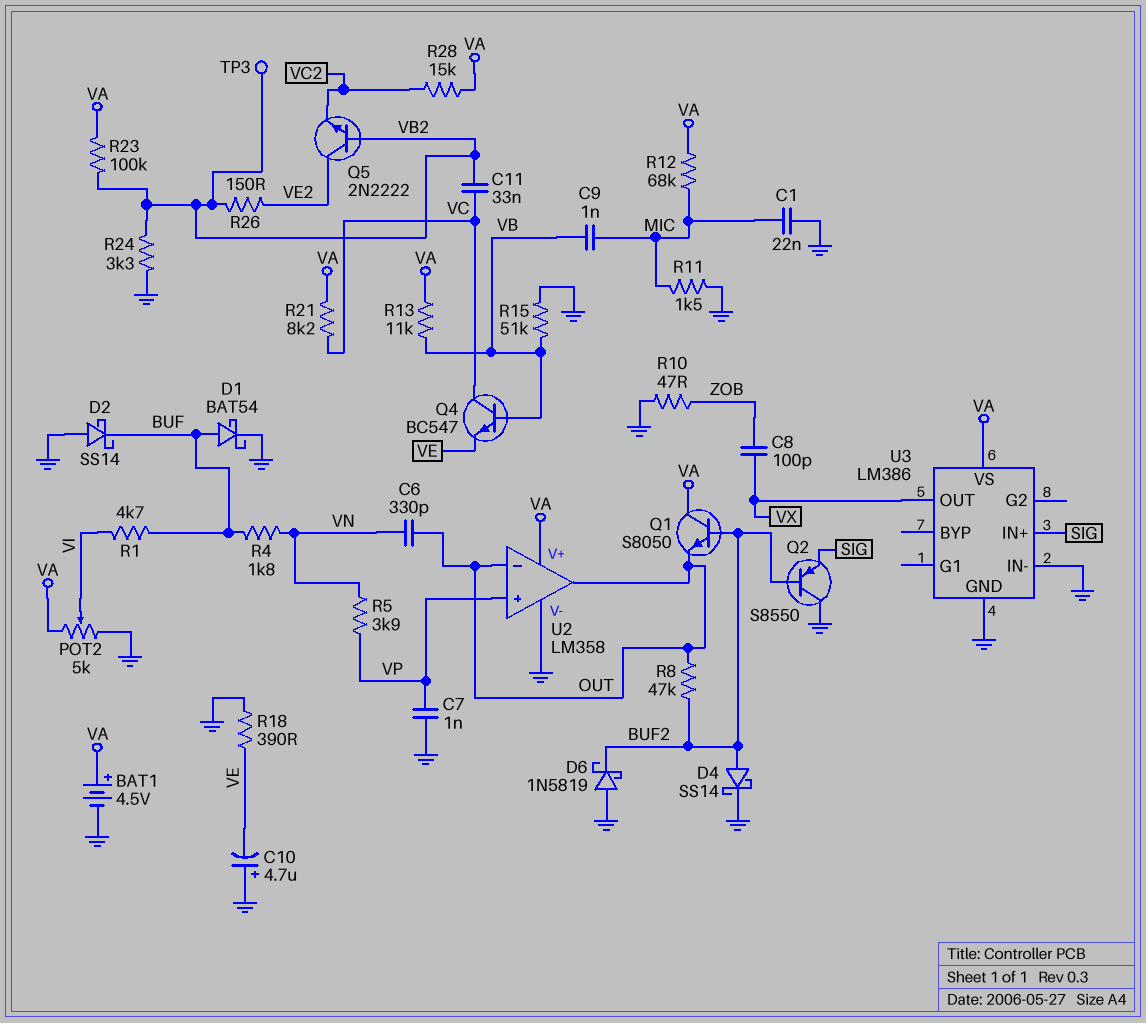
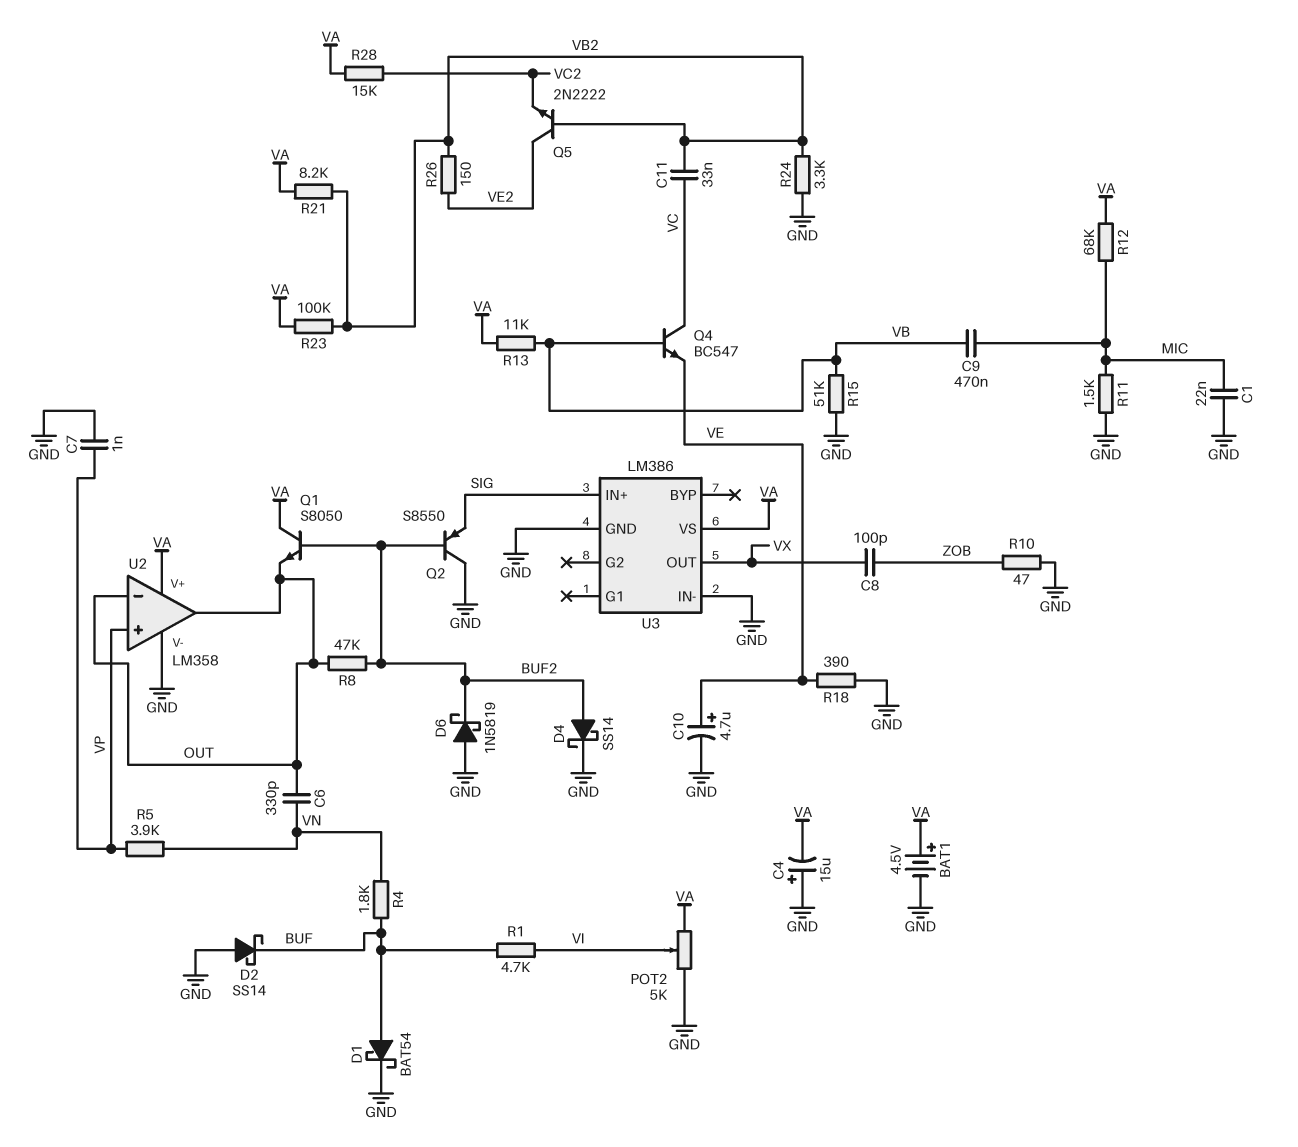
C4: none -> 15uF (plus GND, minus VA)
C9: 1nF (MIC, VB) -> 470nF (MIC, VB)
C10: 4.7uF (plus GND, minus VE) -> 4.7uF (plus VE, minus GND)
R21: 8.2k (VA, VC) -> 8.2k (VA, VB2)
TP3: test point (VB2) -> none

